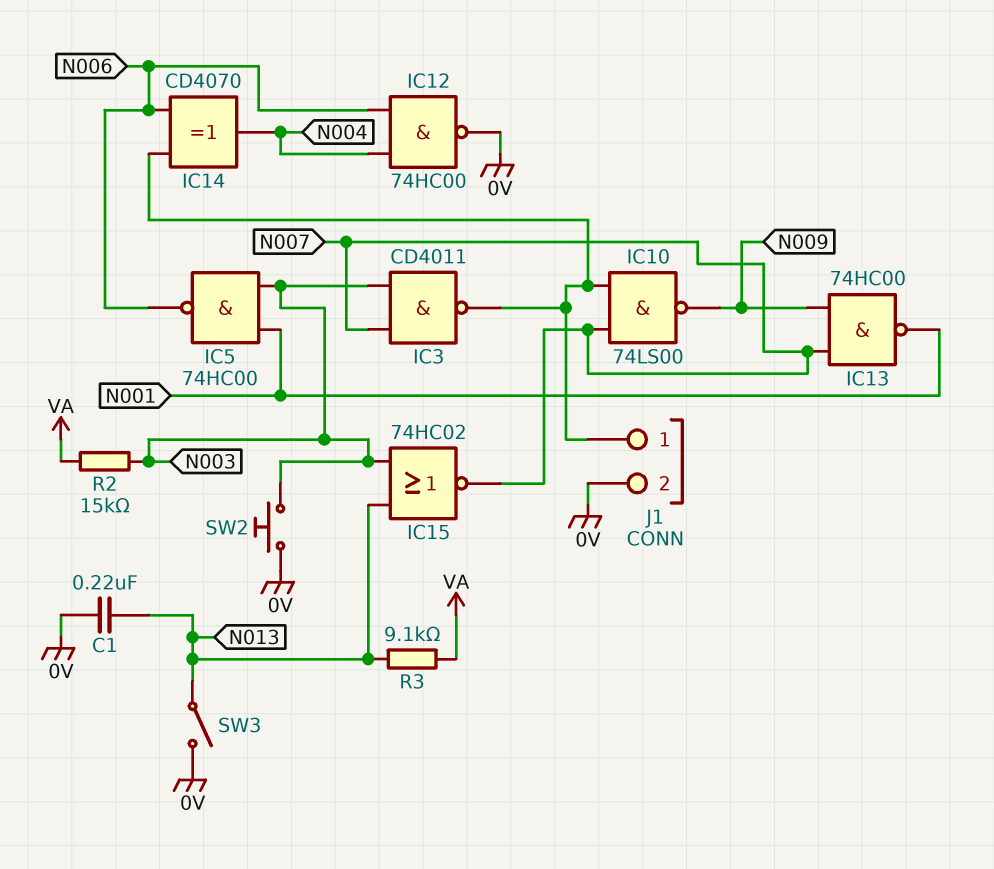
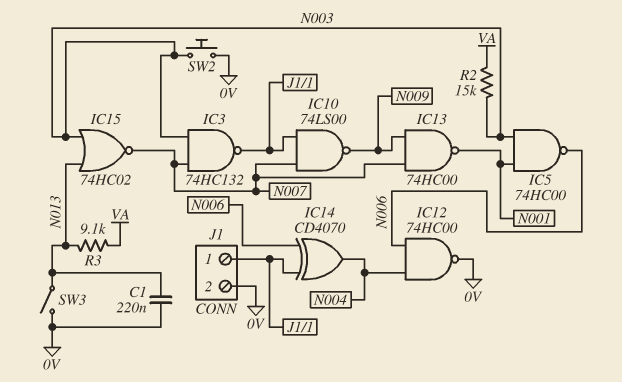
IC3: NAND CD4011 (in N003, in N007, out J1/1) -> NAND 74HC132 (in N003, in N007, out J1/1)

